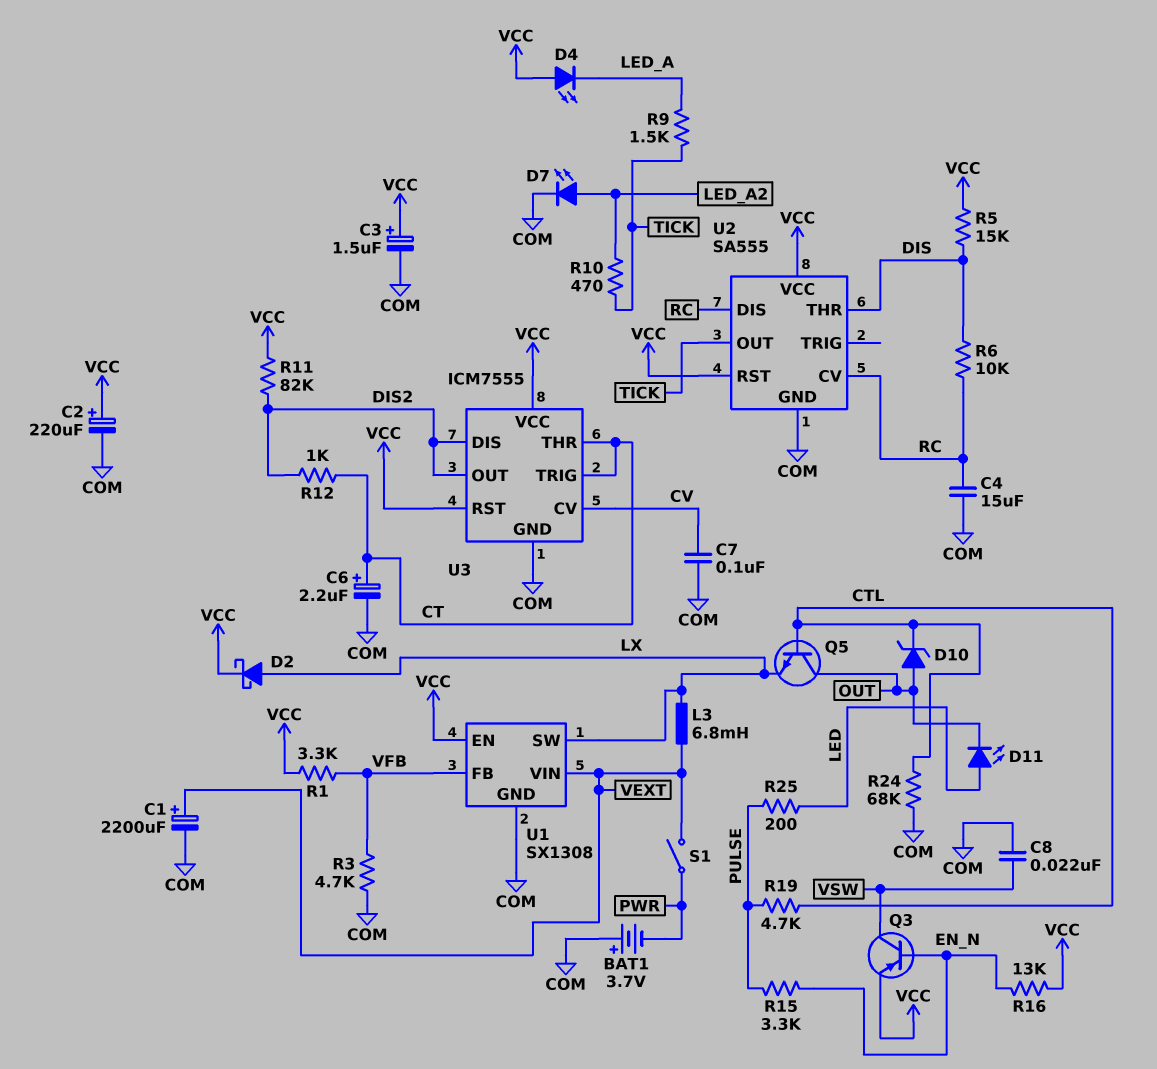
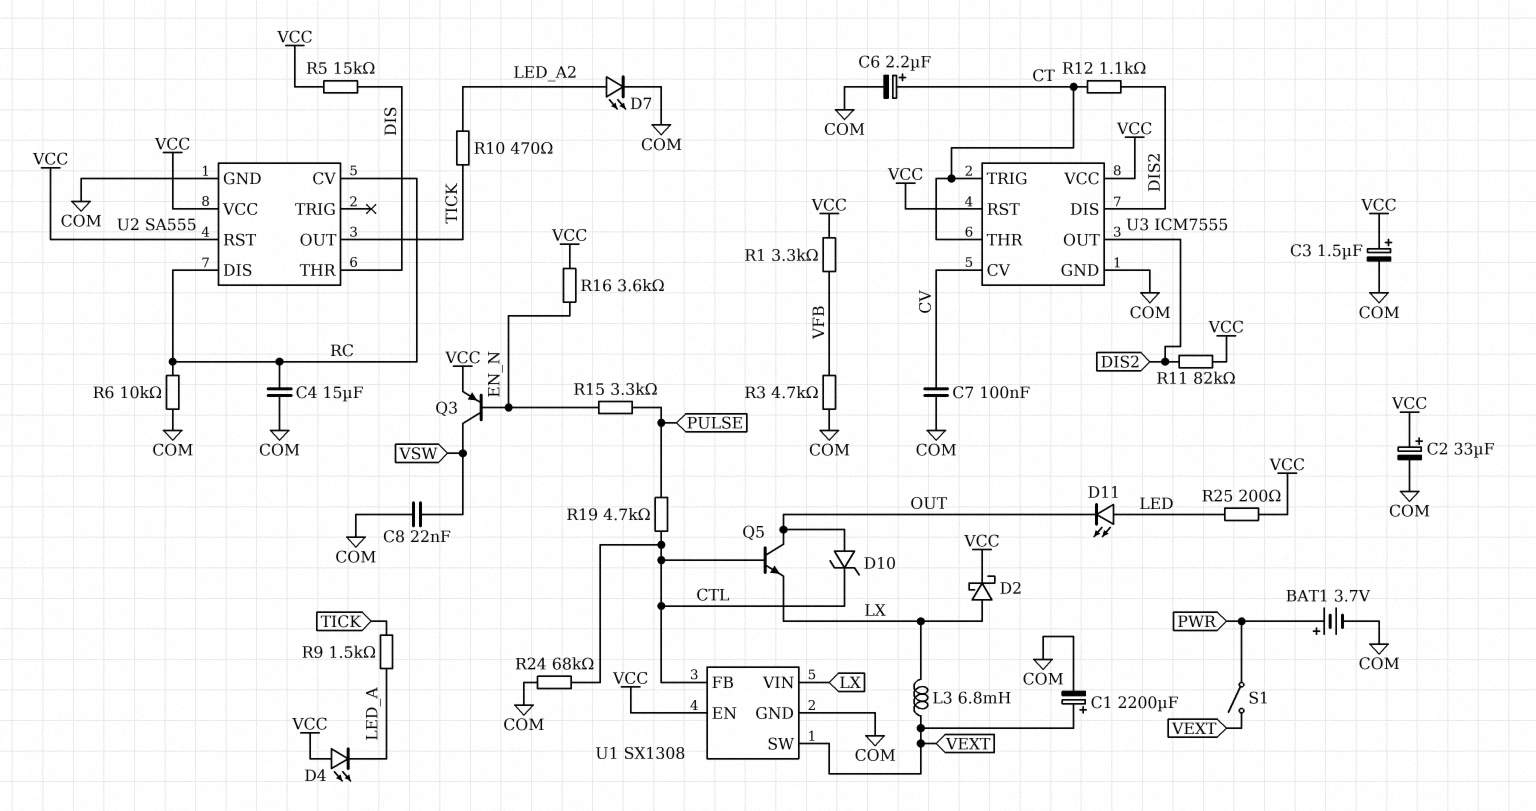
BAT1: 3.7V (plus COM, minus PWR) -> 3.7V (plus PWR, minus COM)
C2: 220uF (plus VCC, minus COM) -> 33uF (plus VCC, minus COM)
R6: 10k (DIS, RC) -> 10k (COM, RC)
R12: 1k (CT, DIS2) -> 1.1k (CT, DIS2)
R16: 13k (EN_N, VCC) -> 3.6k (EN_N, VCC)
R25: 200 (LED, PULSE) -> 200 (LED, VCC)
U1 pin FB: VFB -> CTL
U1 pin SW: LX -> VEXT
U1 pin VIN: VEXT -> LX

